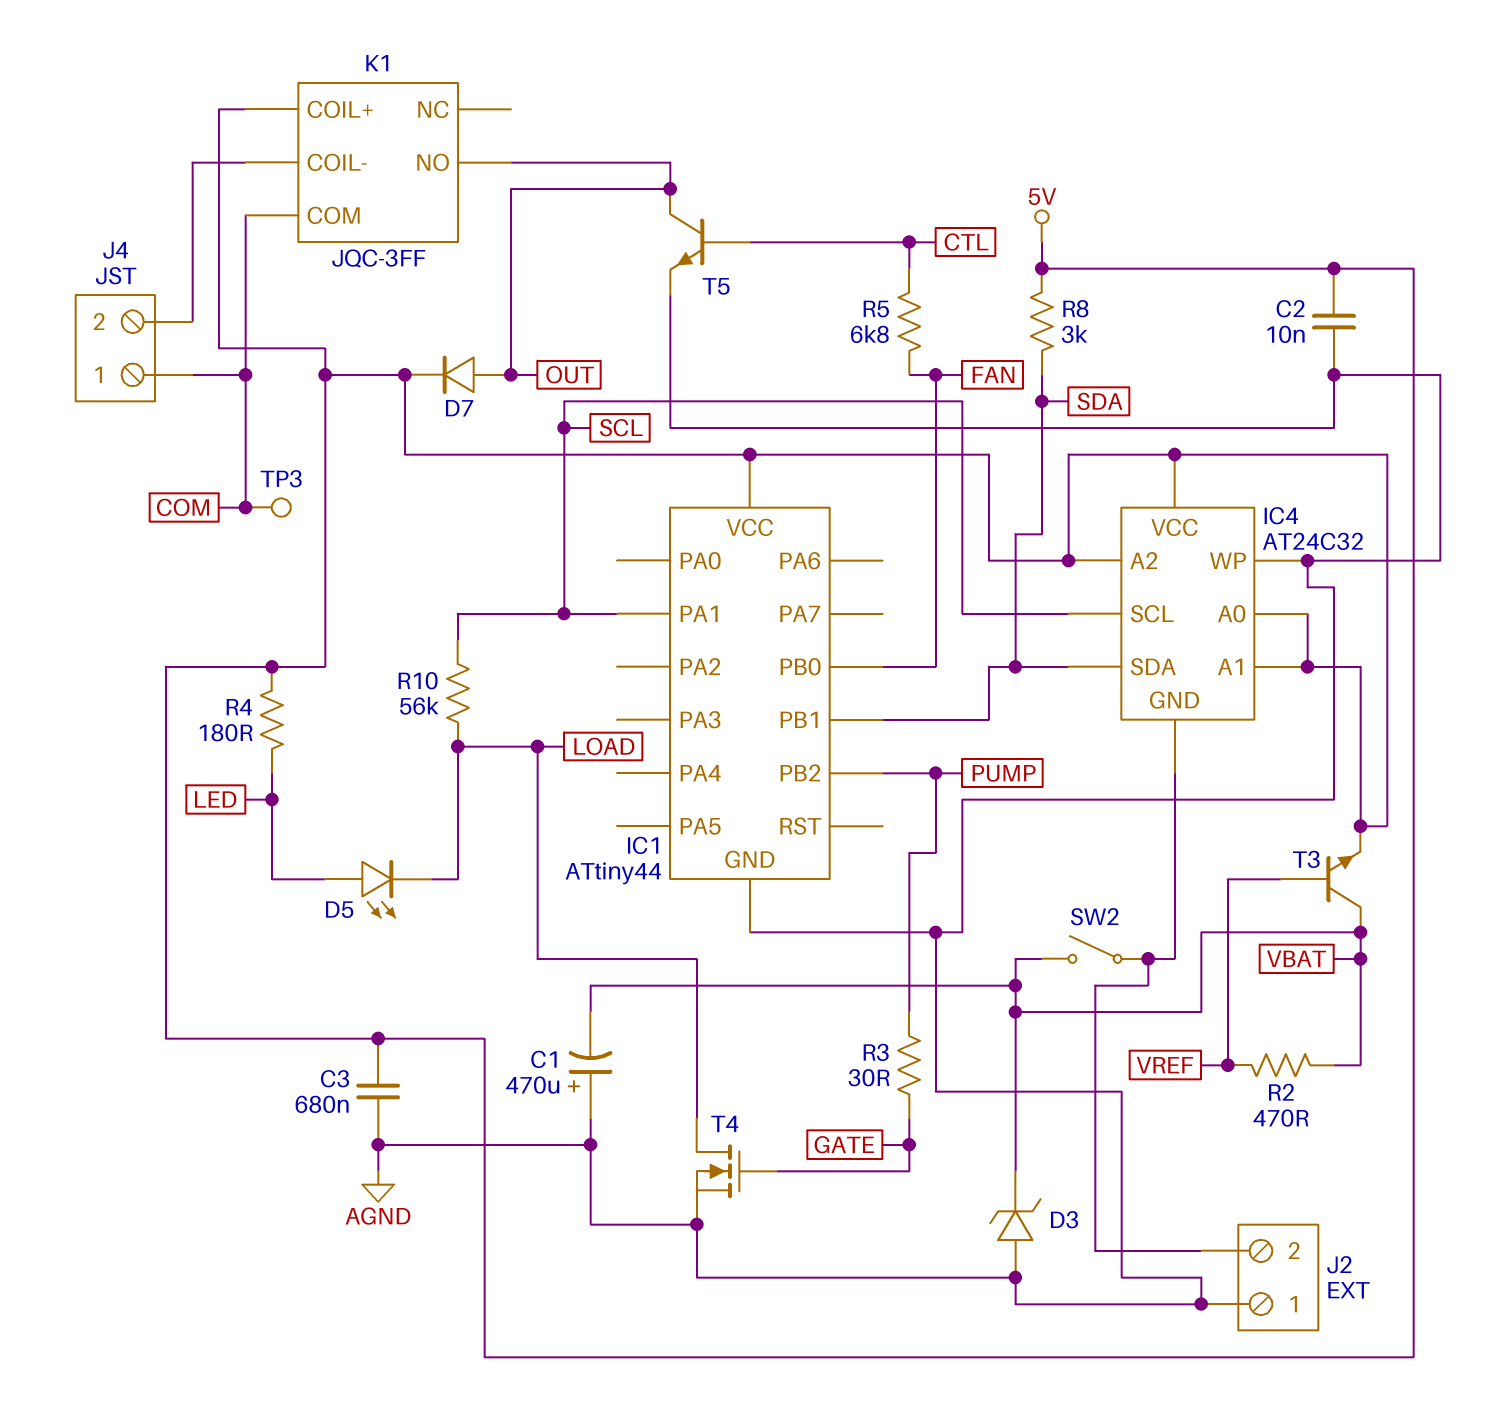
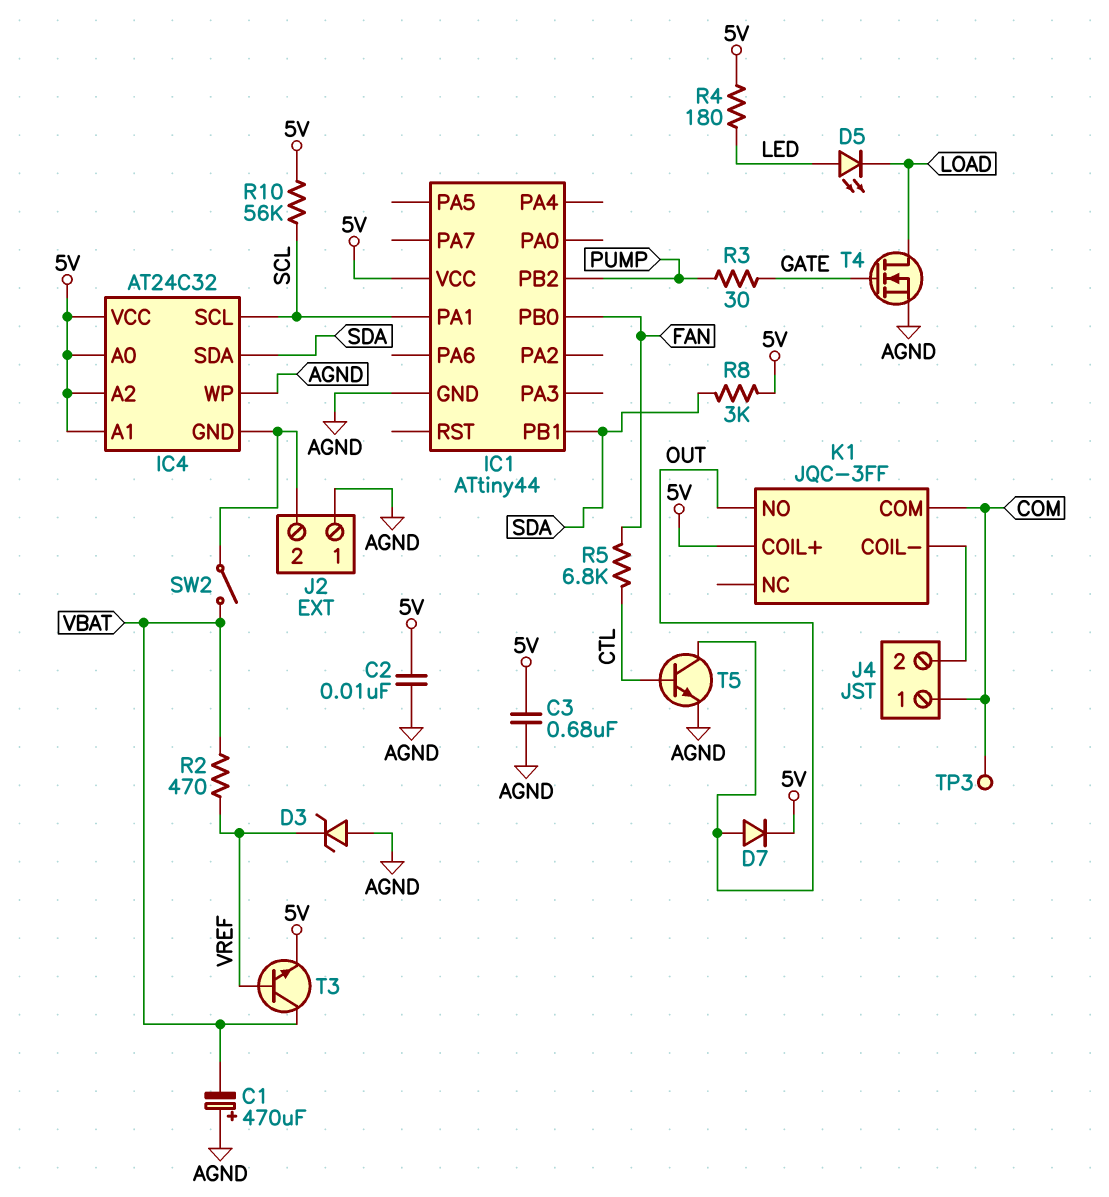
D3: zener (A AGND, K VBAT) -> zener (A AGND, K VREF)
R10: 56k (LOAD, SCL) -> 56k (5V, SCL)

